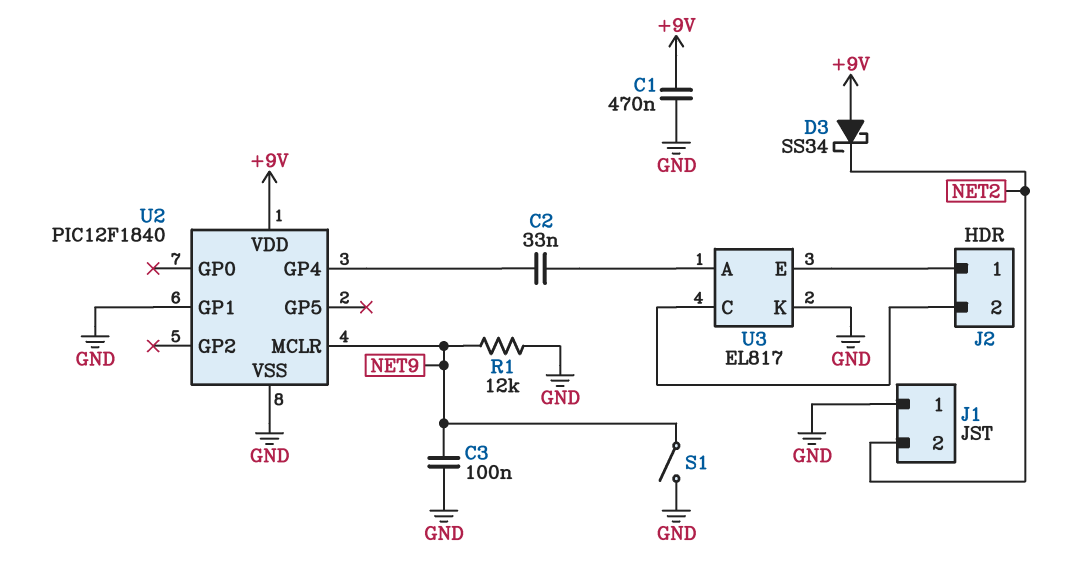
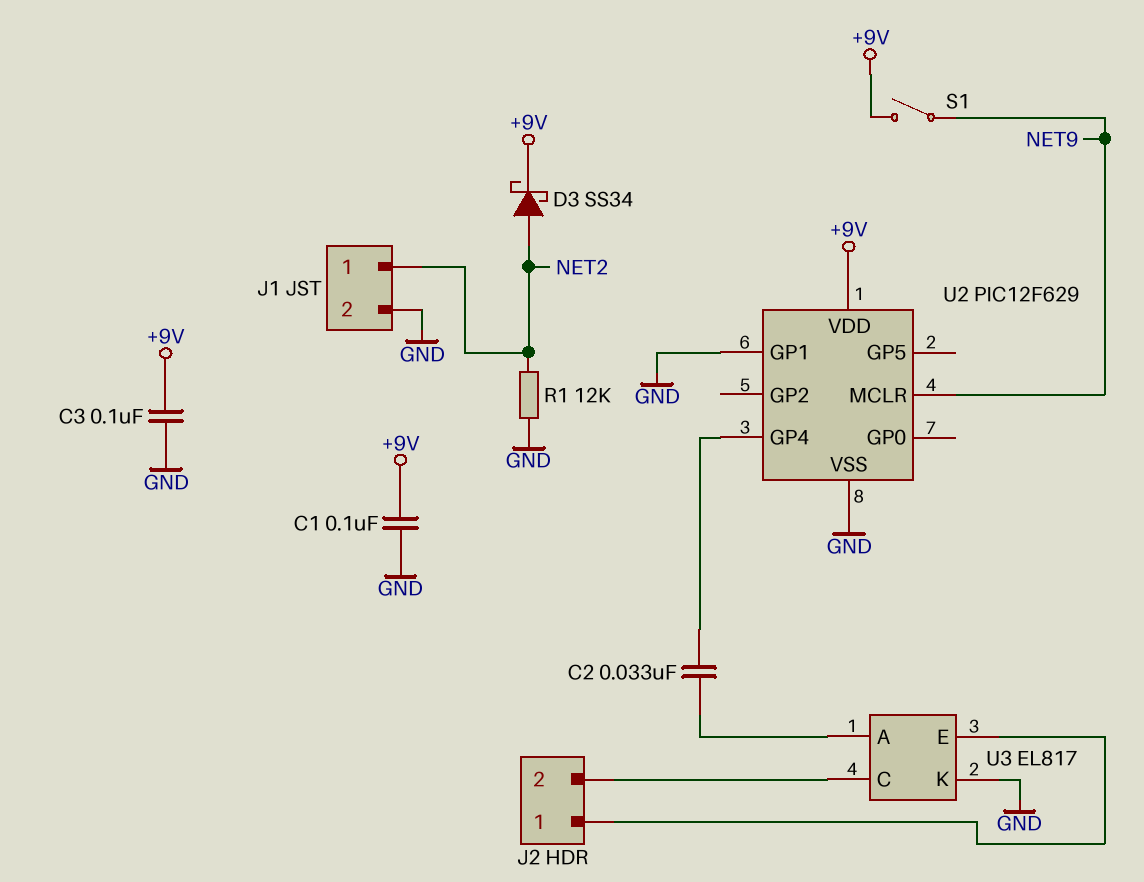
C1: 470nF (+9V, GND) -> 100nF (+9V, GND)
C3: 100nF (GND, NET9) -> 100nF (+9V, GND)
D3: schottky SS34 (A +9V, K NET2) -> schottky SS34 (A NET2, K +9V)
J1 pin 1: GND -> NET2
J1 pin 2: NET2 -> GND
R1: 12k (GND, NET9) -> 12k (GND, NET2)
S1: switch (GND, NET9) -> switch (+9V, NET9)
U2: PIC12F1840 -> PIC12F629

